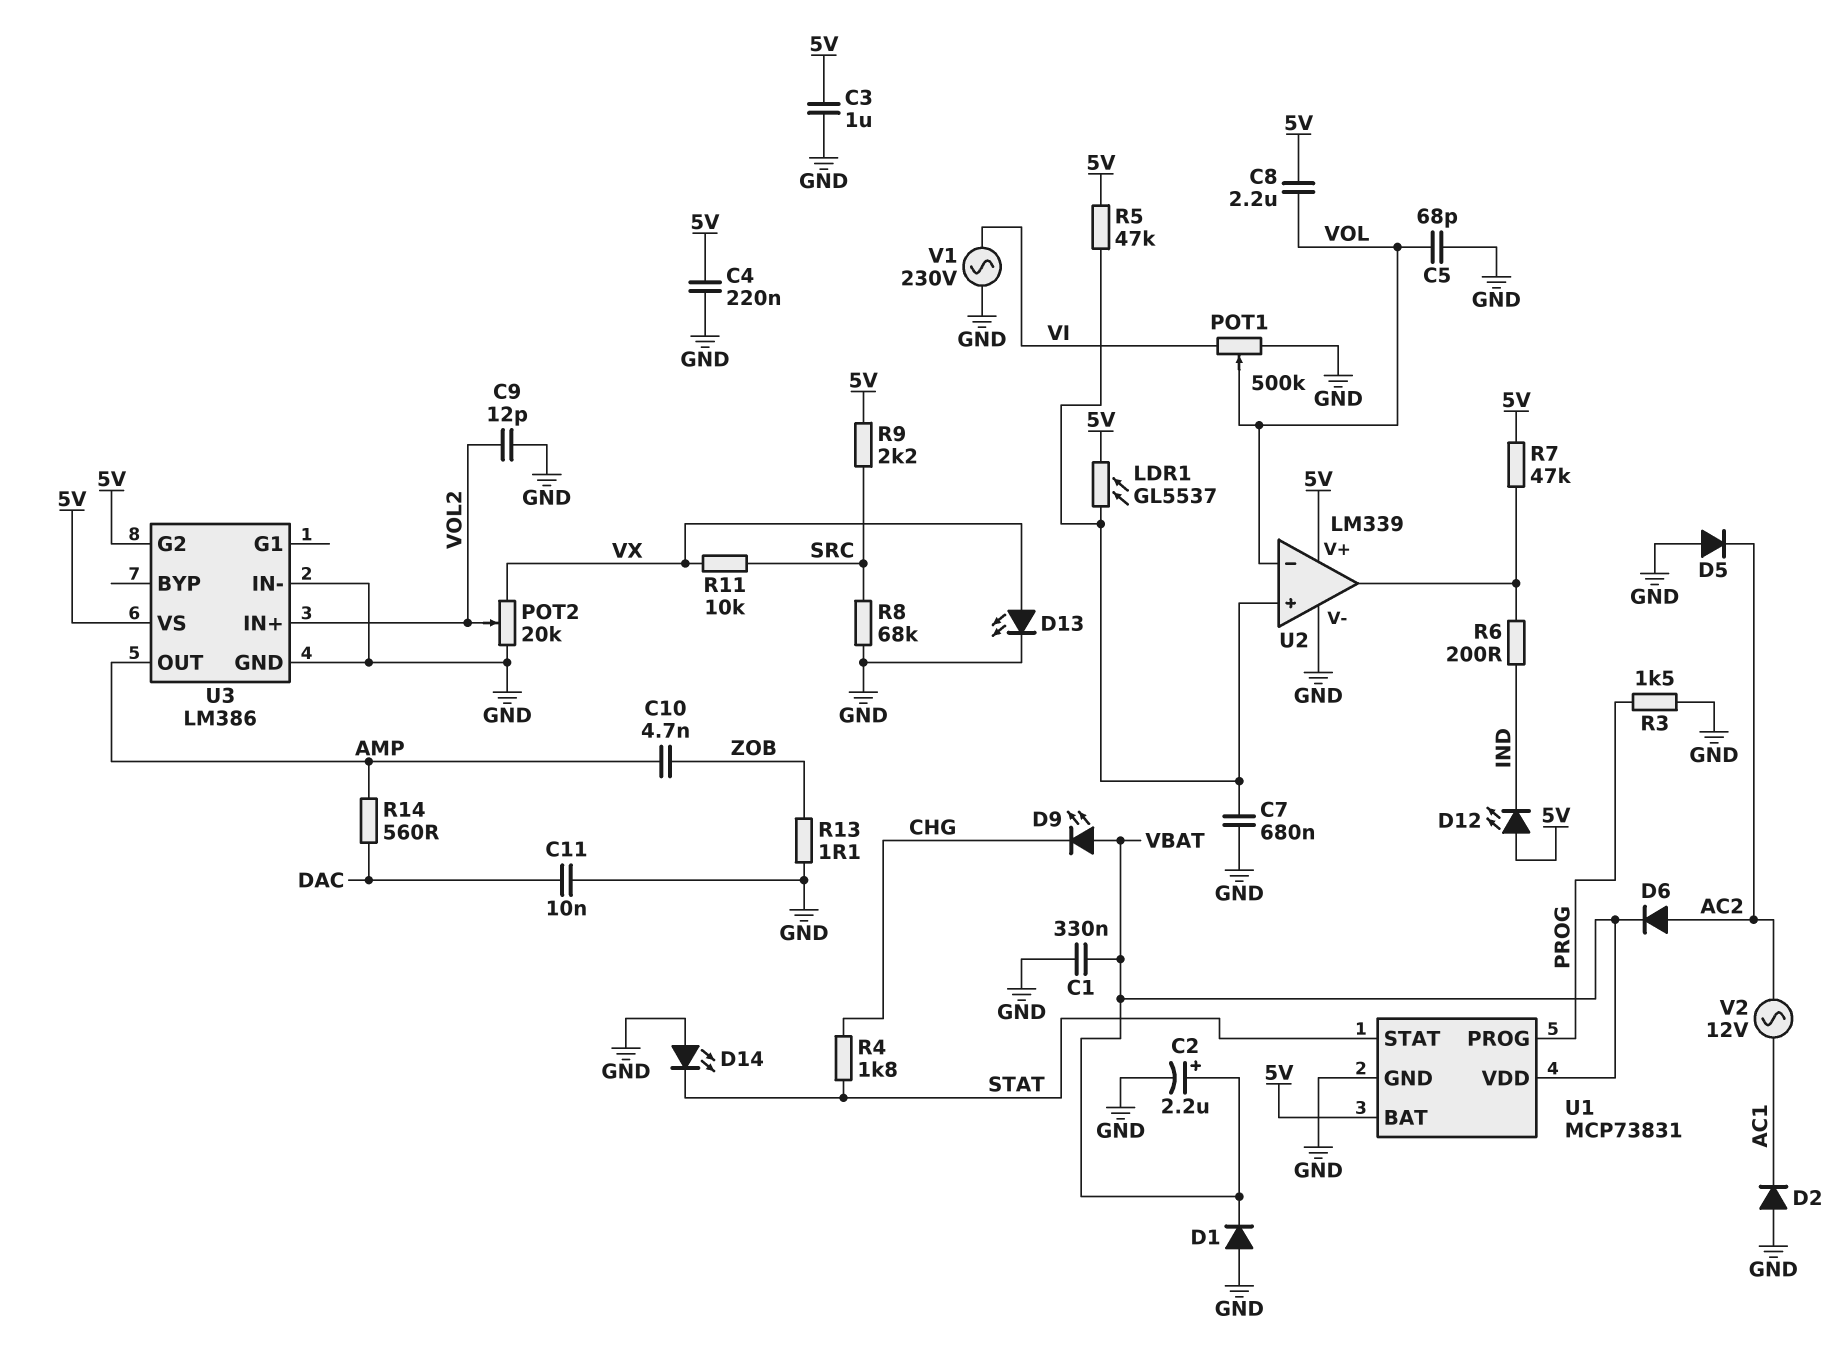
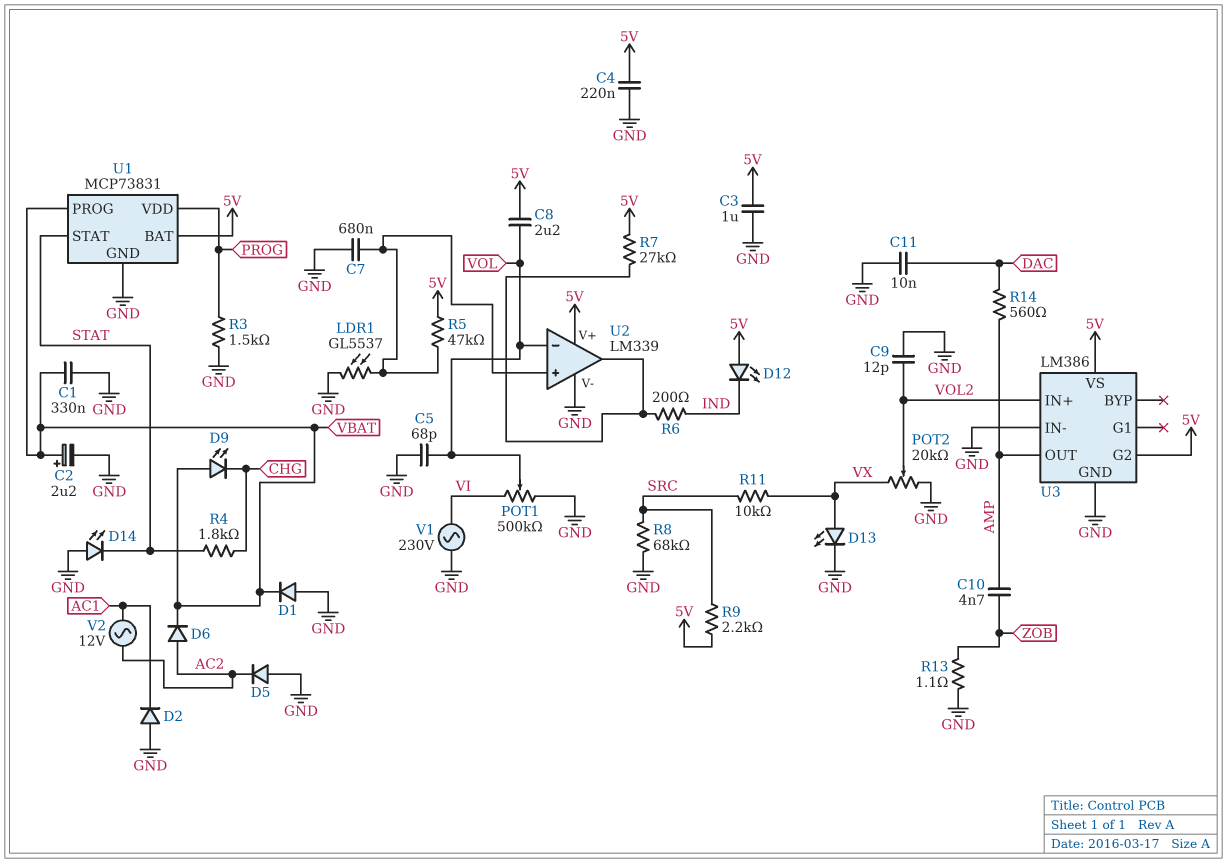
LDR1: GL5537 (5V, U2/in+) -> GL5537 (GND, U2/in+)
R7: 47k (5V, U2/out) -> 27k (5V, U2/out)
U1 pin PROG: PROG -> VBAT
U1 pin VDD: VBAT -> PROG

